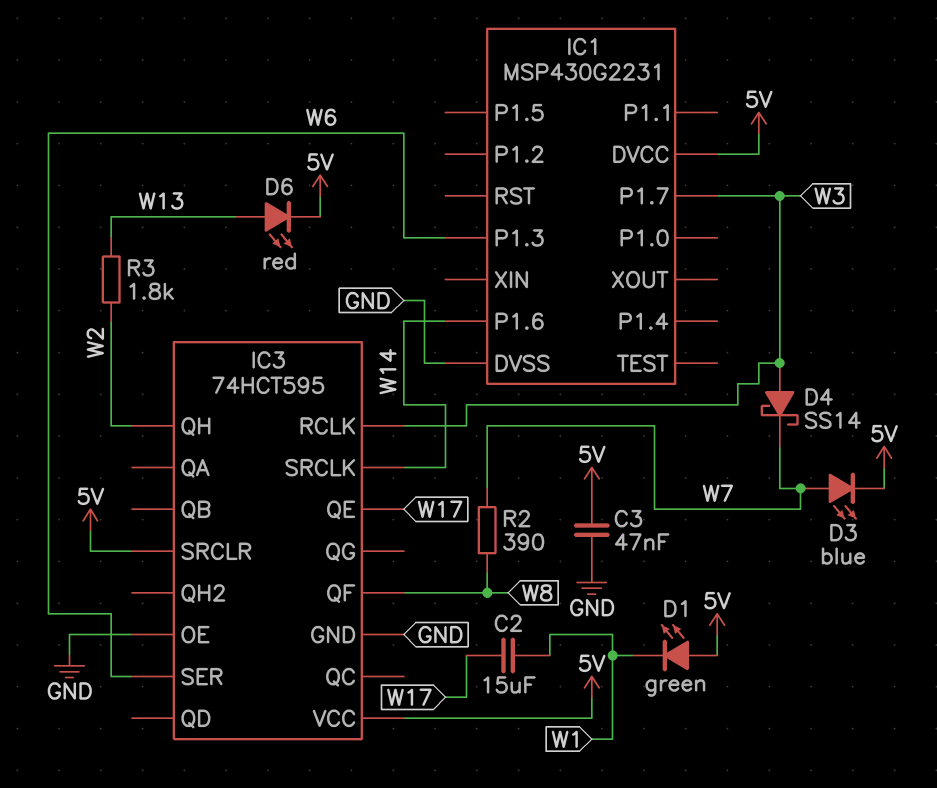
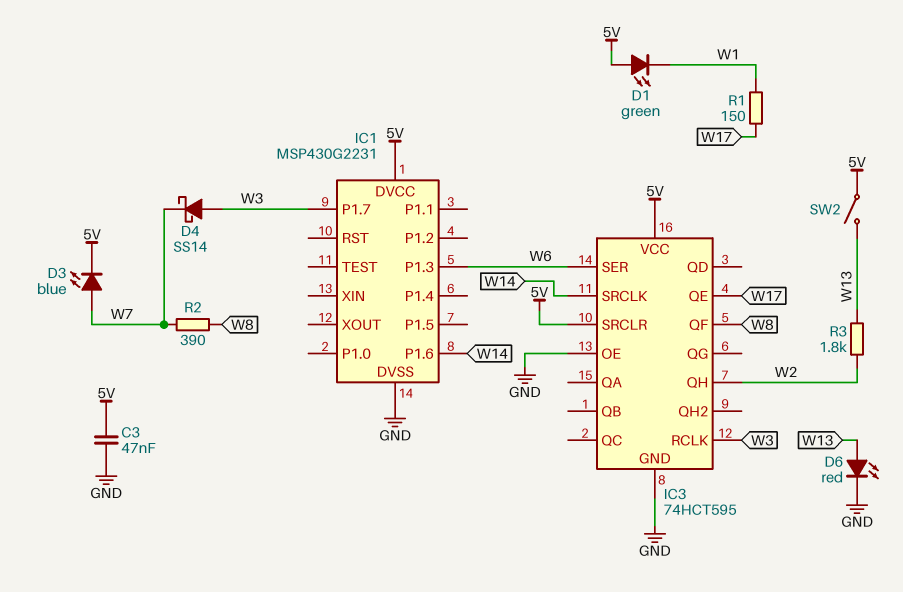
C2: 15uF (W1, W17) -> none
D6: LED red (A W13, K 5V) -> LED red (A W13, K GND)
R1: none -> 150 (W1, W17)
SW2: none -> switch (5V, W13)

